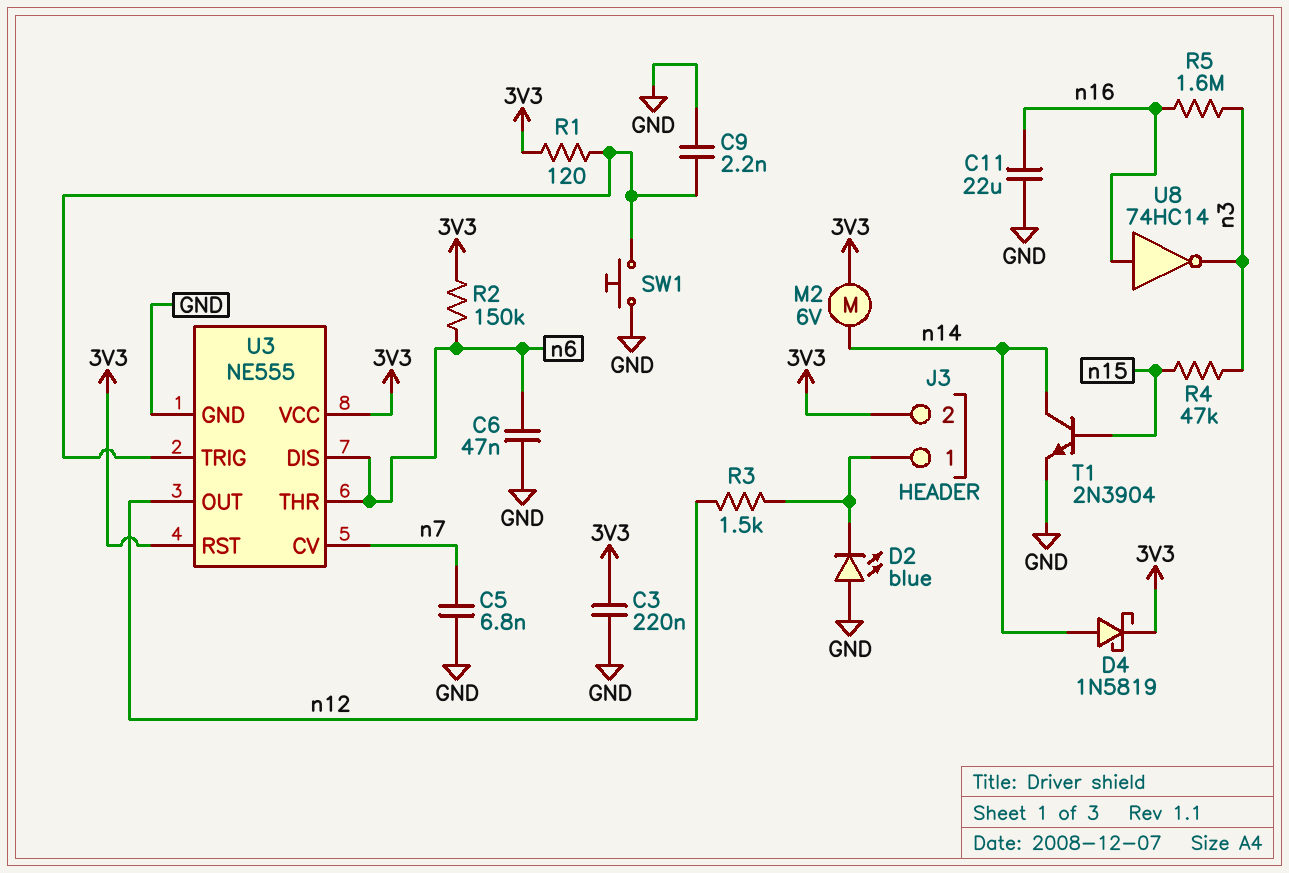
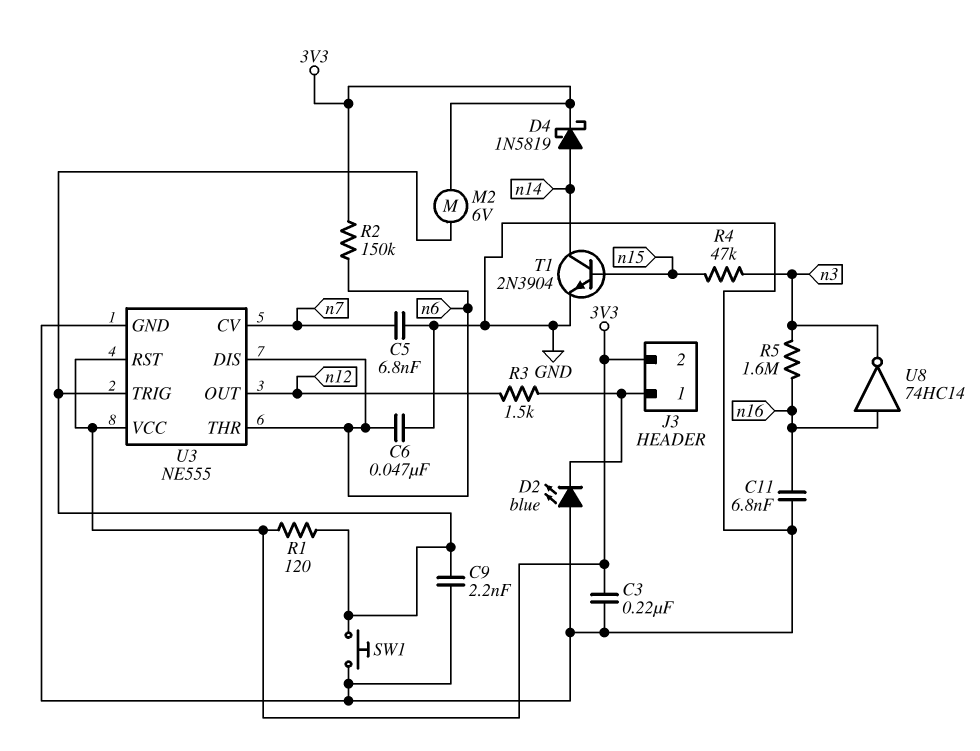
C11: 22uF (GND, n16) -> 6.8nF (GND, n16)
M2: motor 6V (3V3, n14) -> motor 6V (3V3, U3/TRIG)

